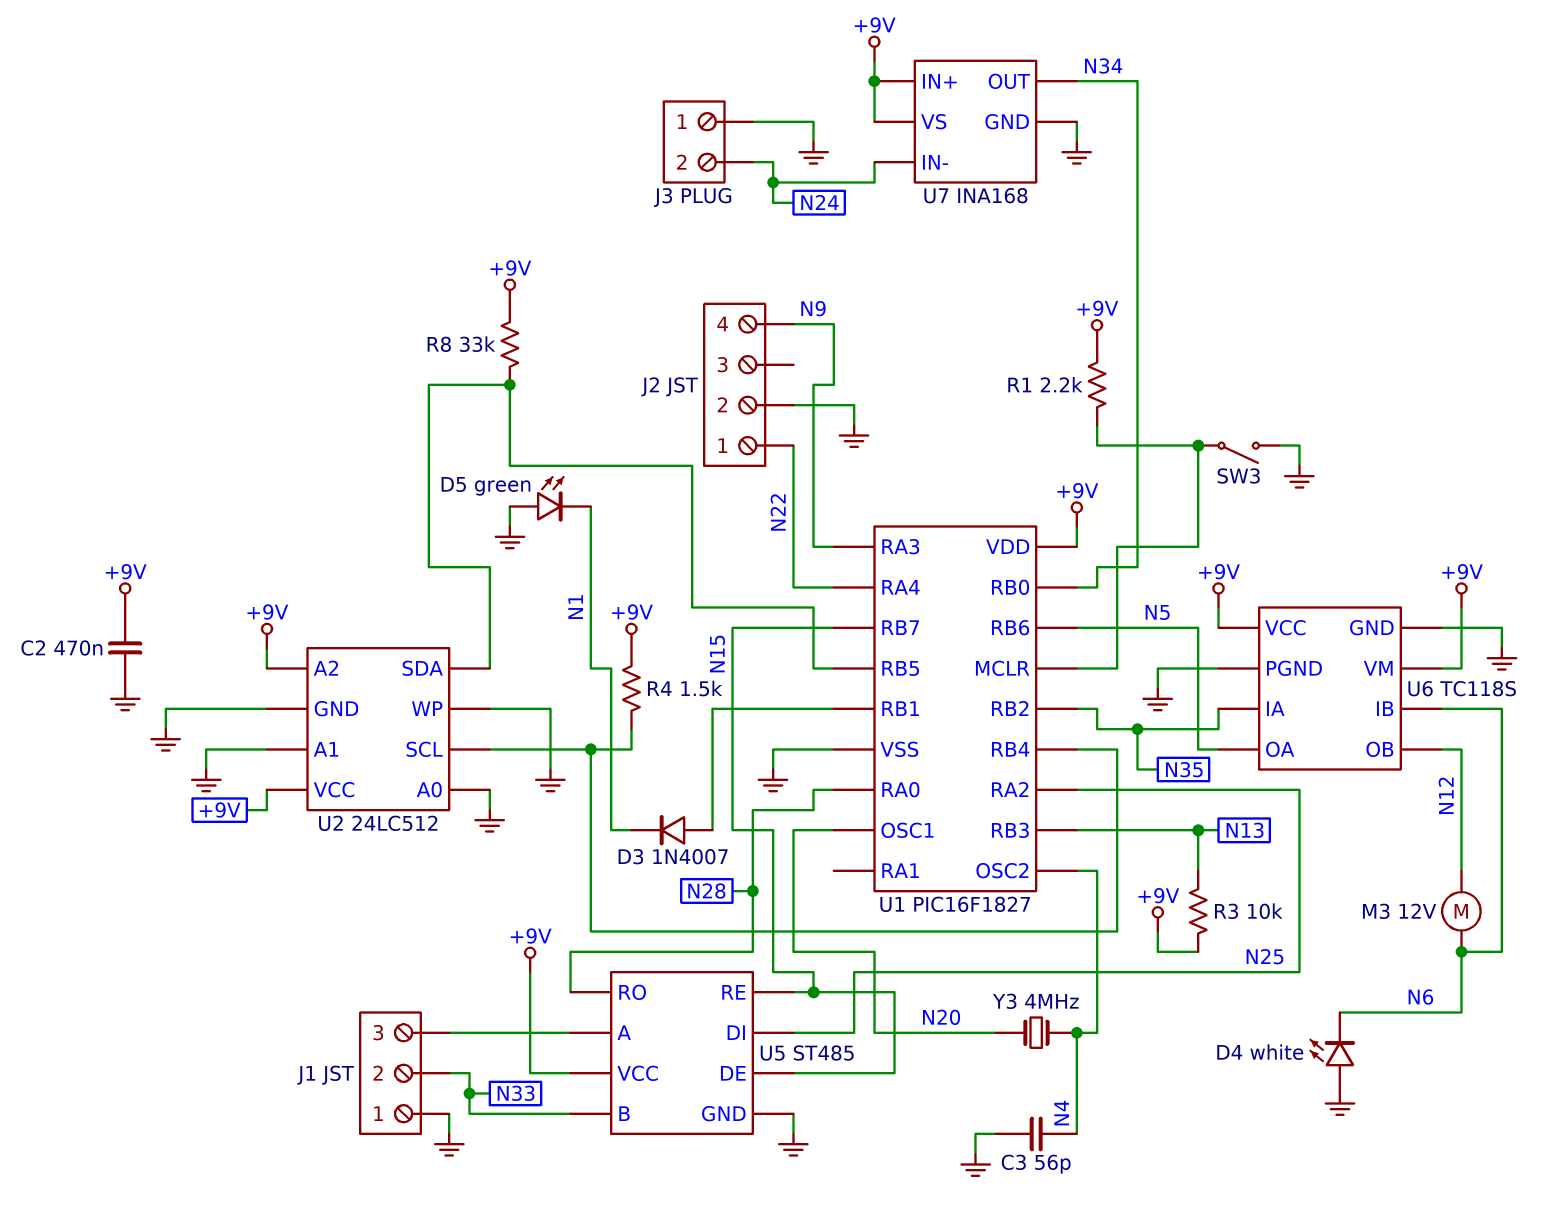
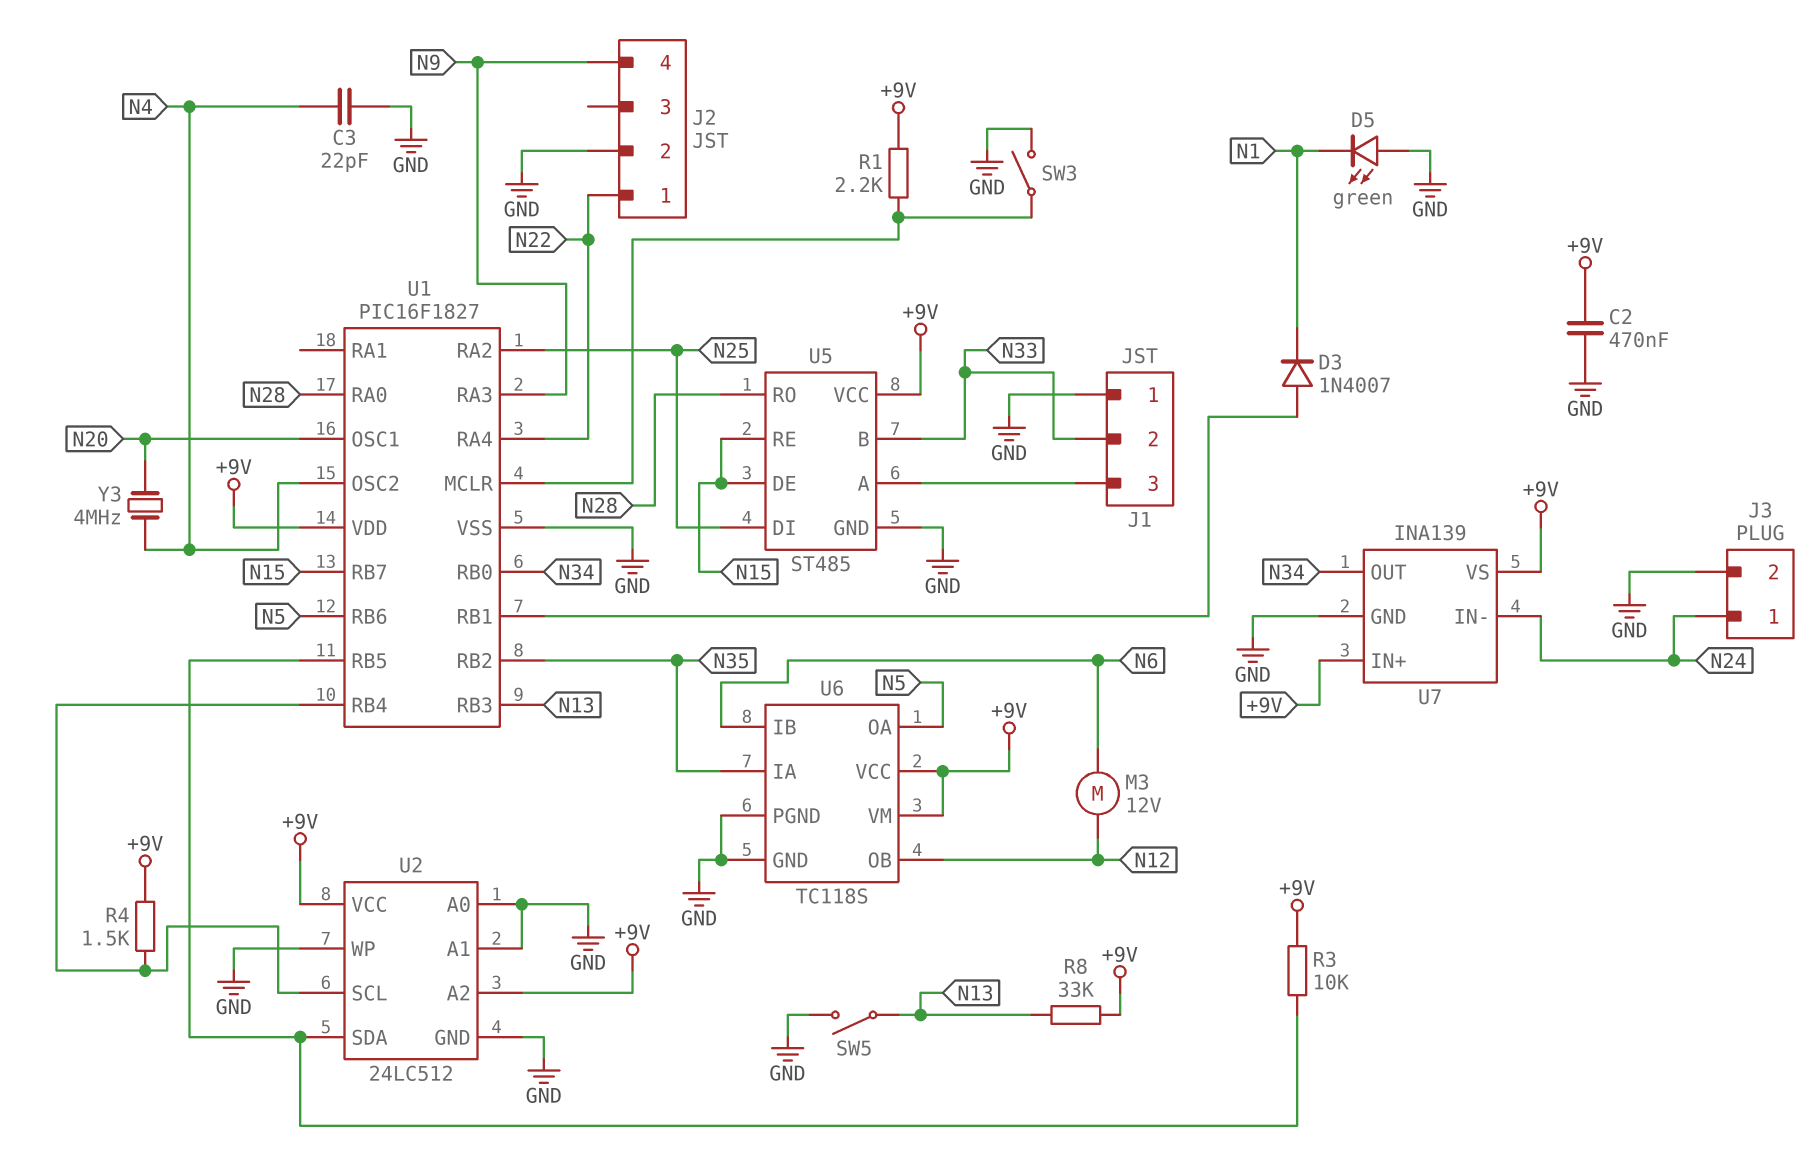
C3: 56pF (GND, N4) -> 22pF (GND, N4)
D4: LED white (A GND, K N6) -> none
J3 pin 1: GND -> N24
J3 pin 2: N24 -> GND
R3: 10k (+9V, N13) -> 10k (+9V, U1/RB5)
R8: 33k (+9V, U1/RB5) -> 33k (+9V, N13)
SW5: none -> switch (GND, N13)
U7: INA168 -> INA139

